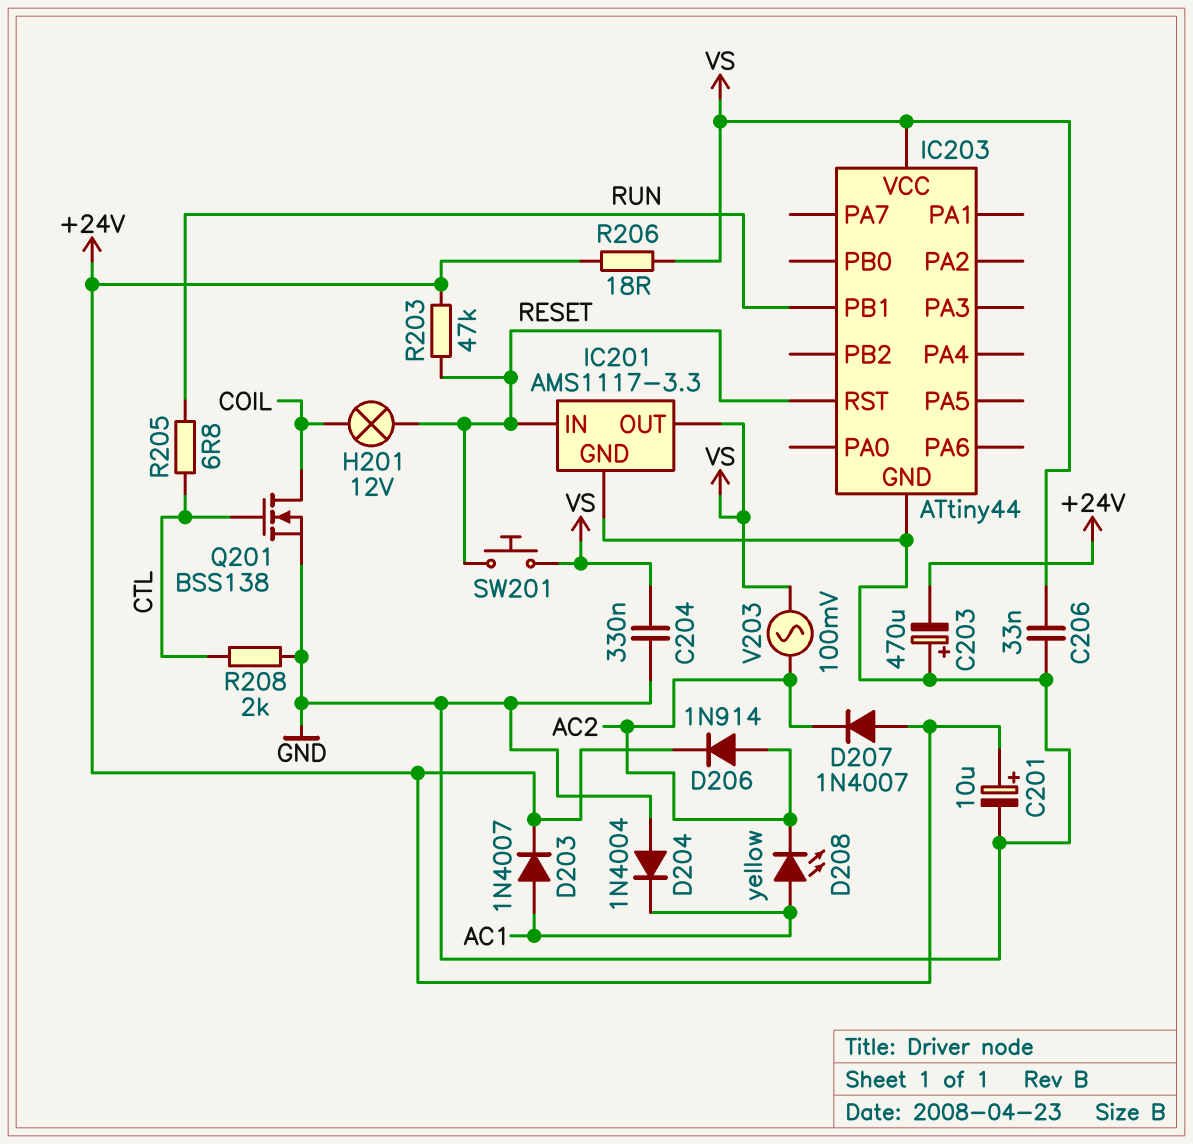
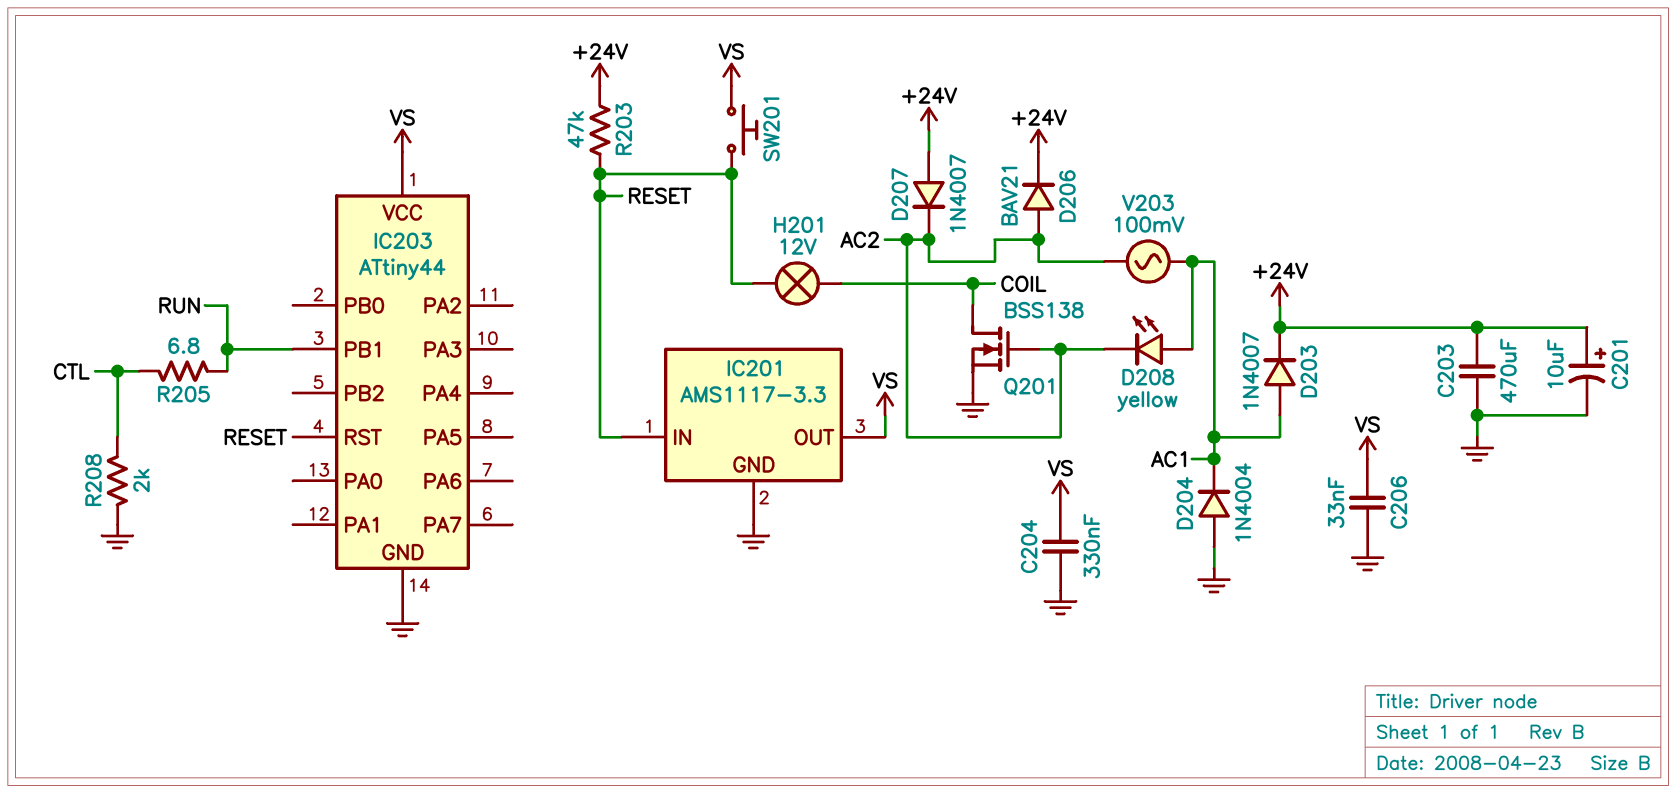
C203: 470uF (plus GND, minus +24V) -> 470uF (+24V, GND)
D206: diode 1N914 (A AC2, K +24V) -> diode BAV21 (A AC2, K +24V)
Q201: NMOS BSS138 (G CTL, D COIL, S GND) -> NMOS BSS138 (G AC2, D COIL, S GND)
R206: 18 (+24V, VS) -> none
V203: AC 100mV (AC2, VS) -> AC 100mV (AC1, AC2)

